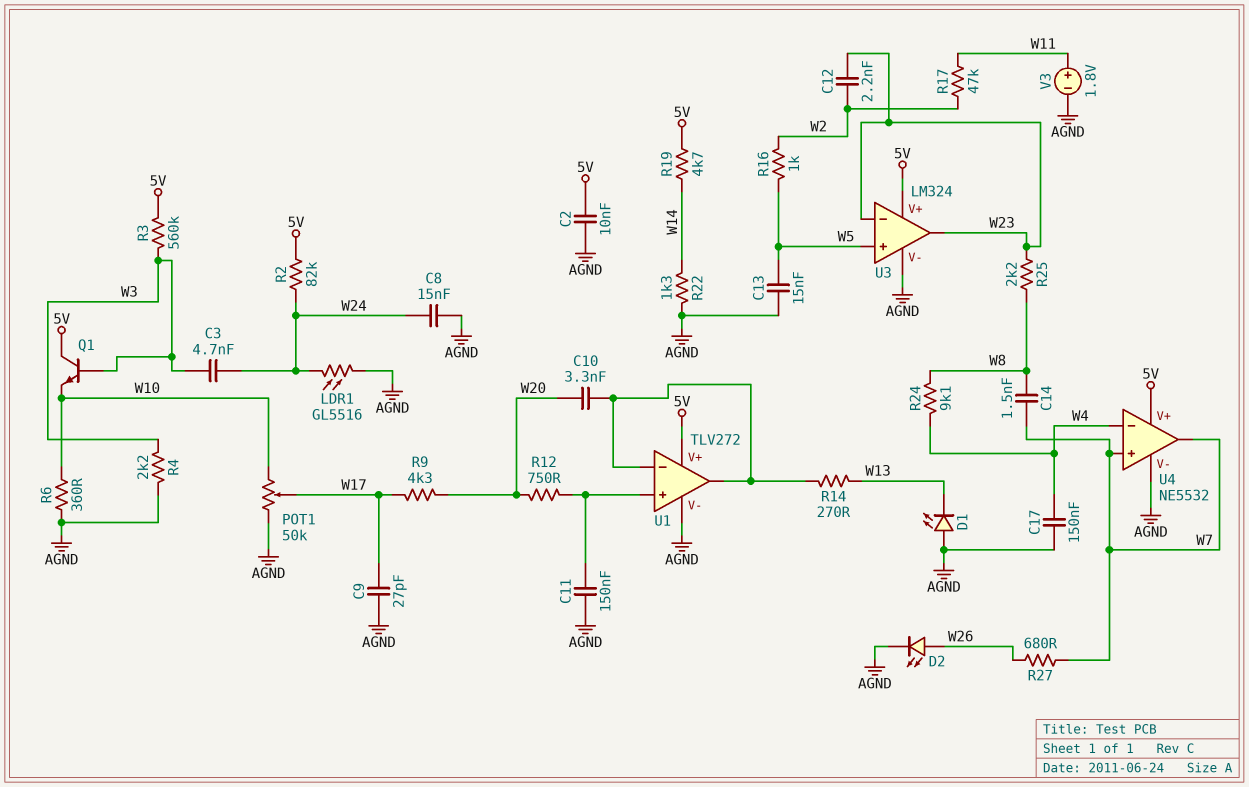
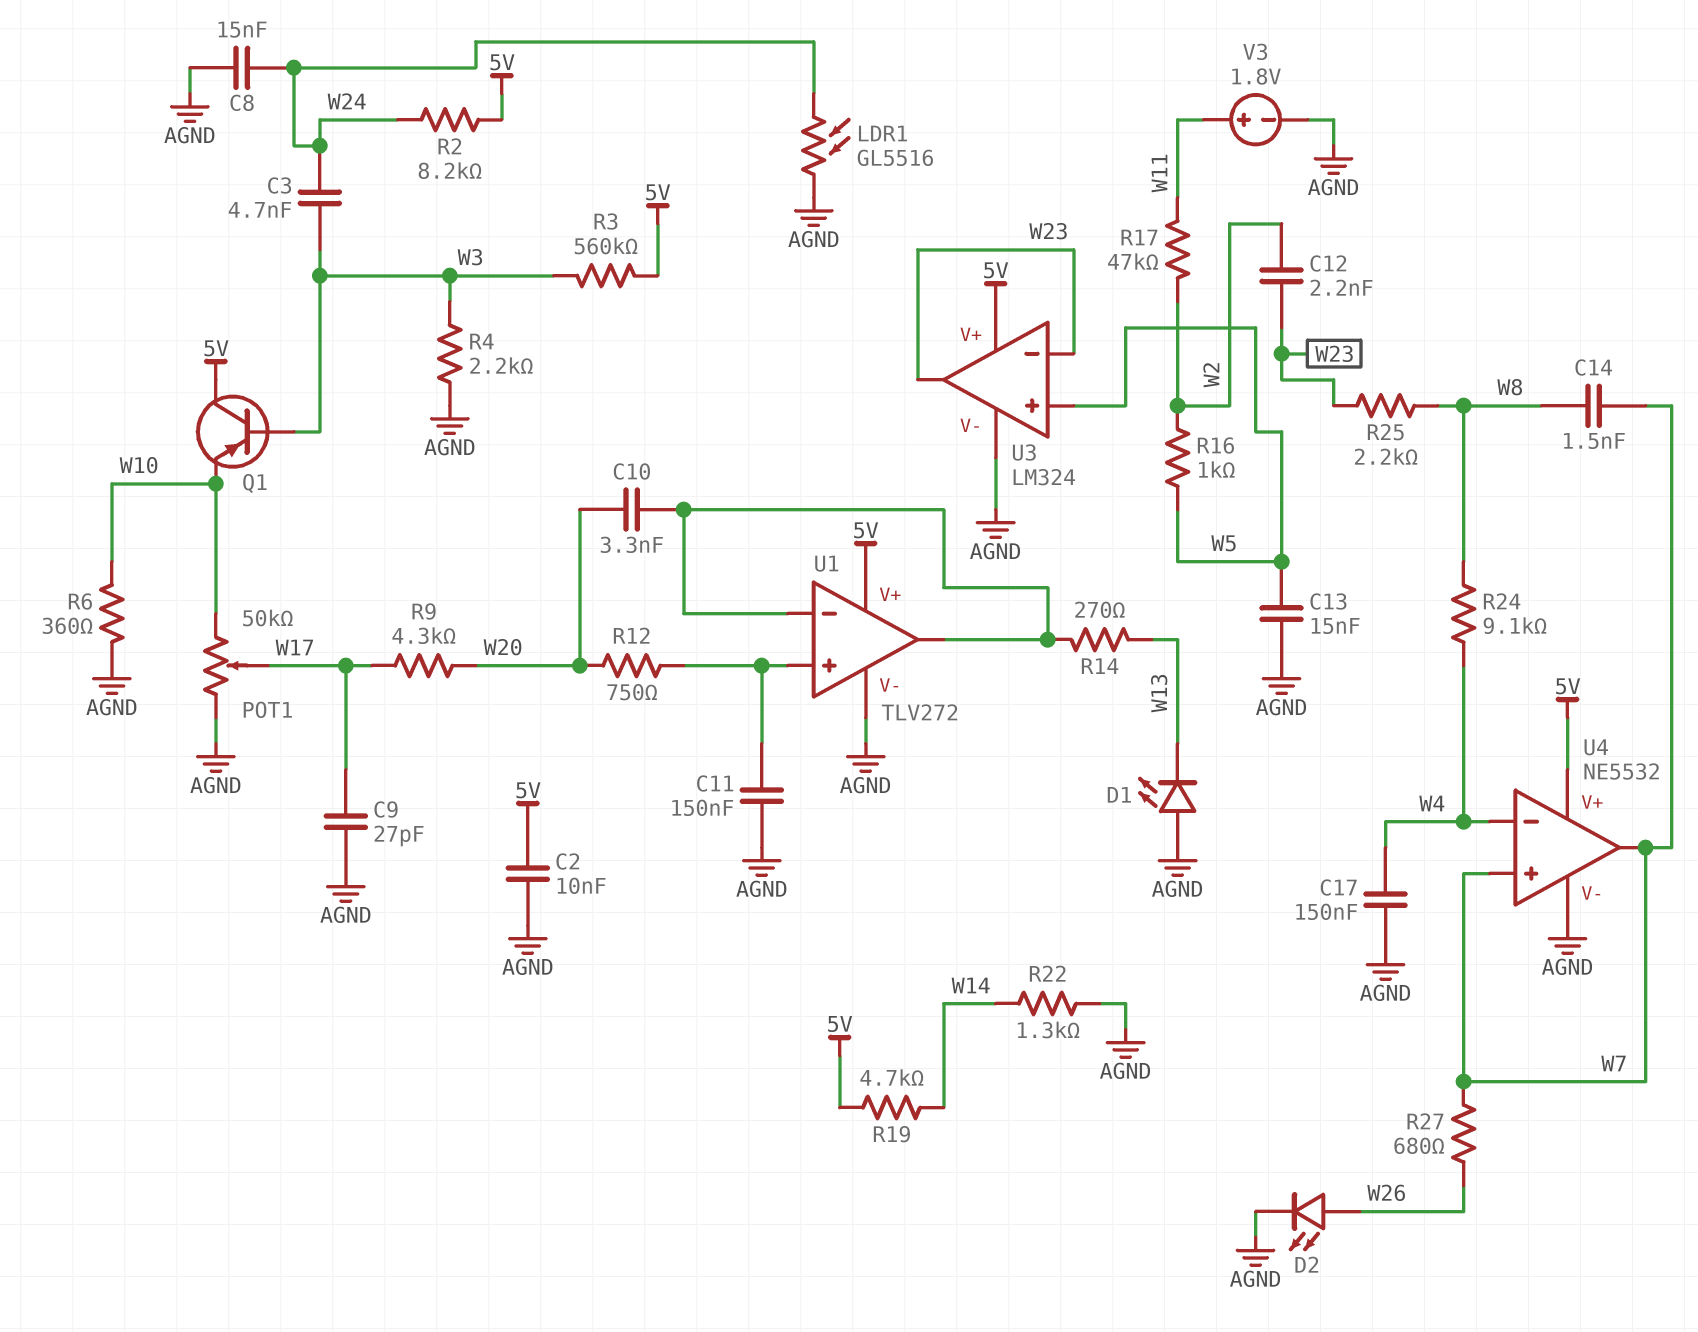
Q1: NPN (B W3, C 5V, E W10) -> PNP (B W3, C 5V, E W10)
R2: 82k (5V, W24) -> 8.2k (5V, W24)

